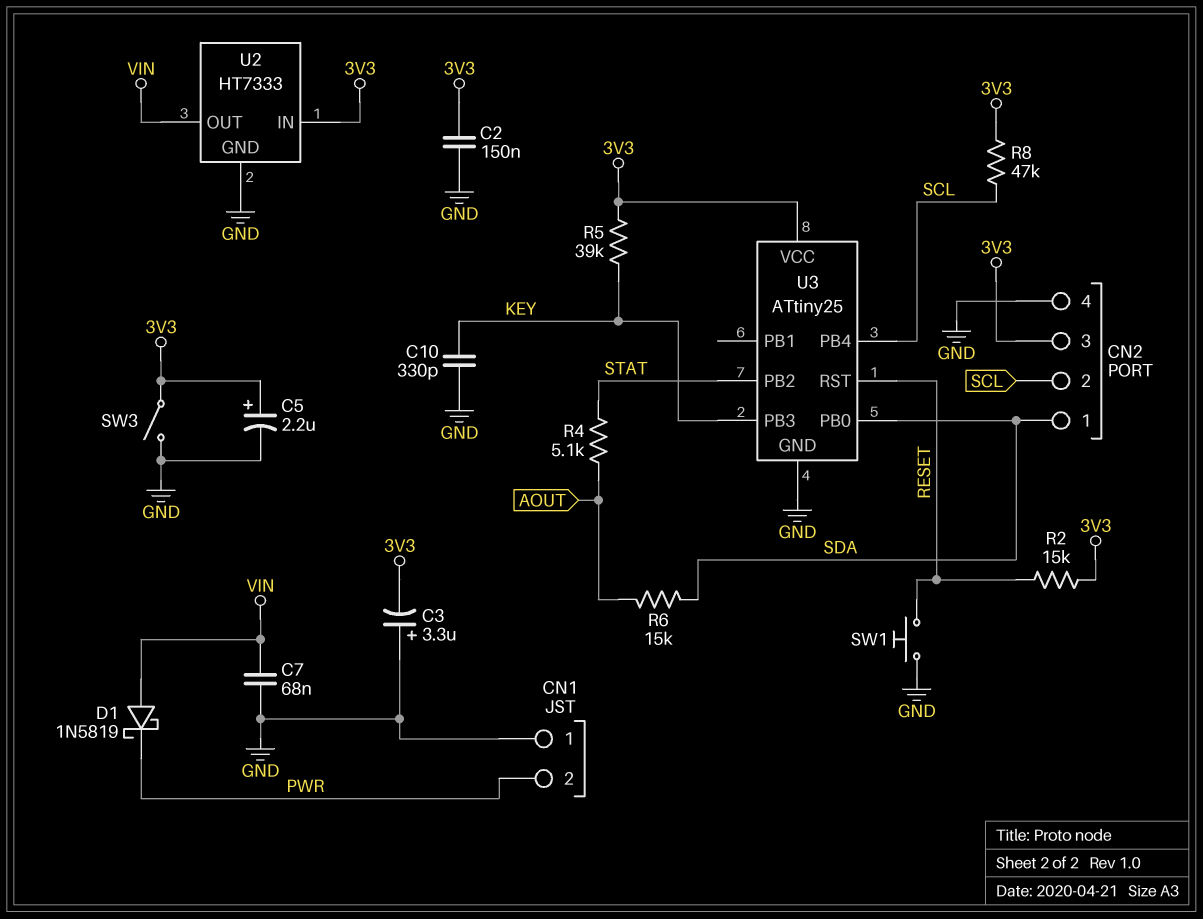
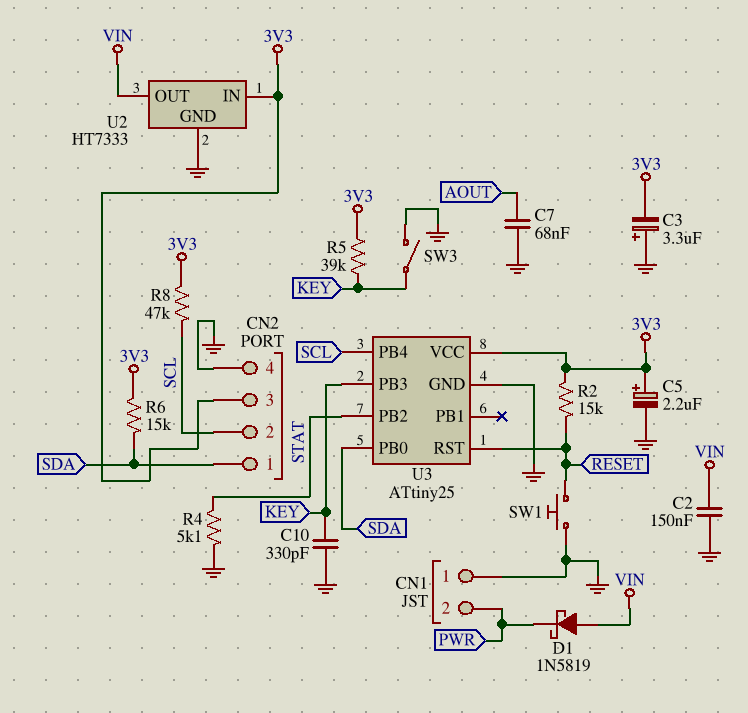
C2: 150nF (3V3, GND) -> 150nF (GND, VIN)
C7: 68nF (GND, VIN) -> 68nF (AOUT, GND)
R4: 5.1k (AOUT, STAT) -> 5.1k (GND, STAT)
R6: 15k (AOUT, SDA) -> 15k (3V3, SDA)
SW3: switch (3V3, GND) -> switch (GND, KEY)

